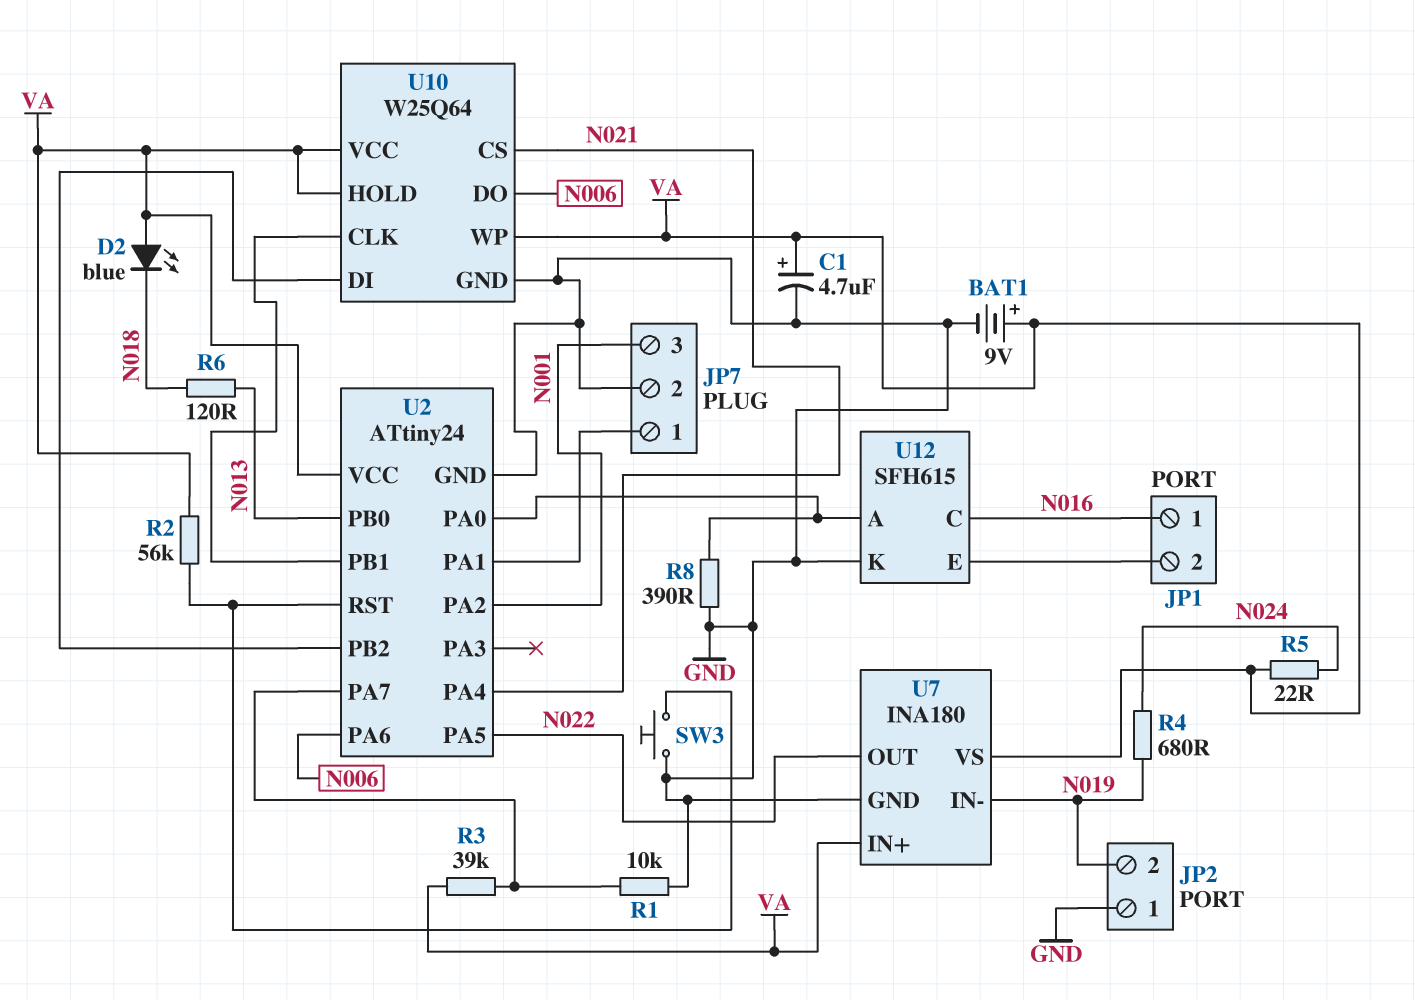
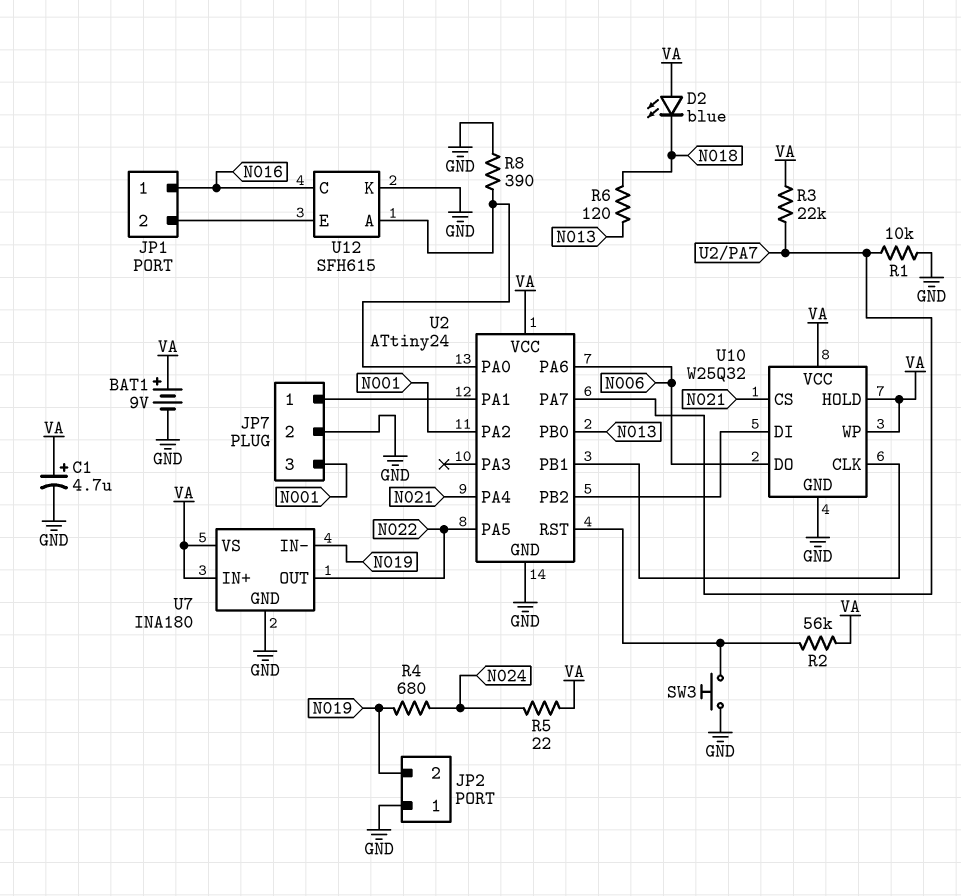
R3: 39k (U2/PA7, VA) -> 22k (U2/PA7, VA)
U10: W25Q64 -> W25Q32

